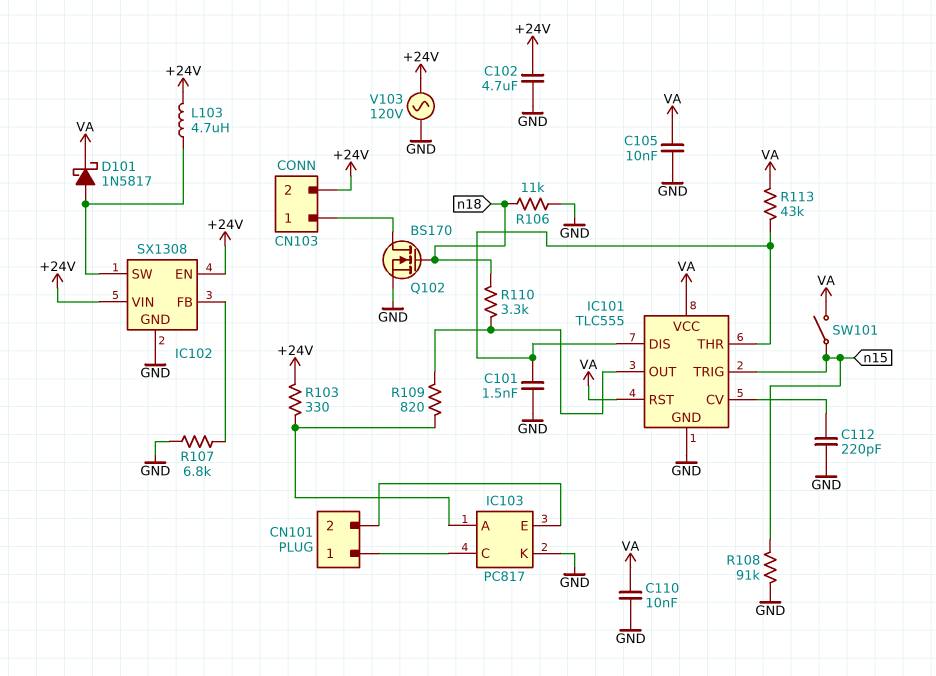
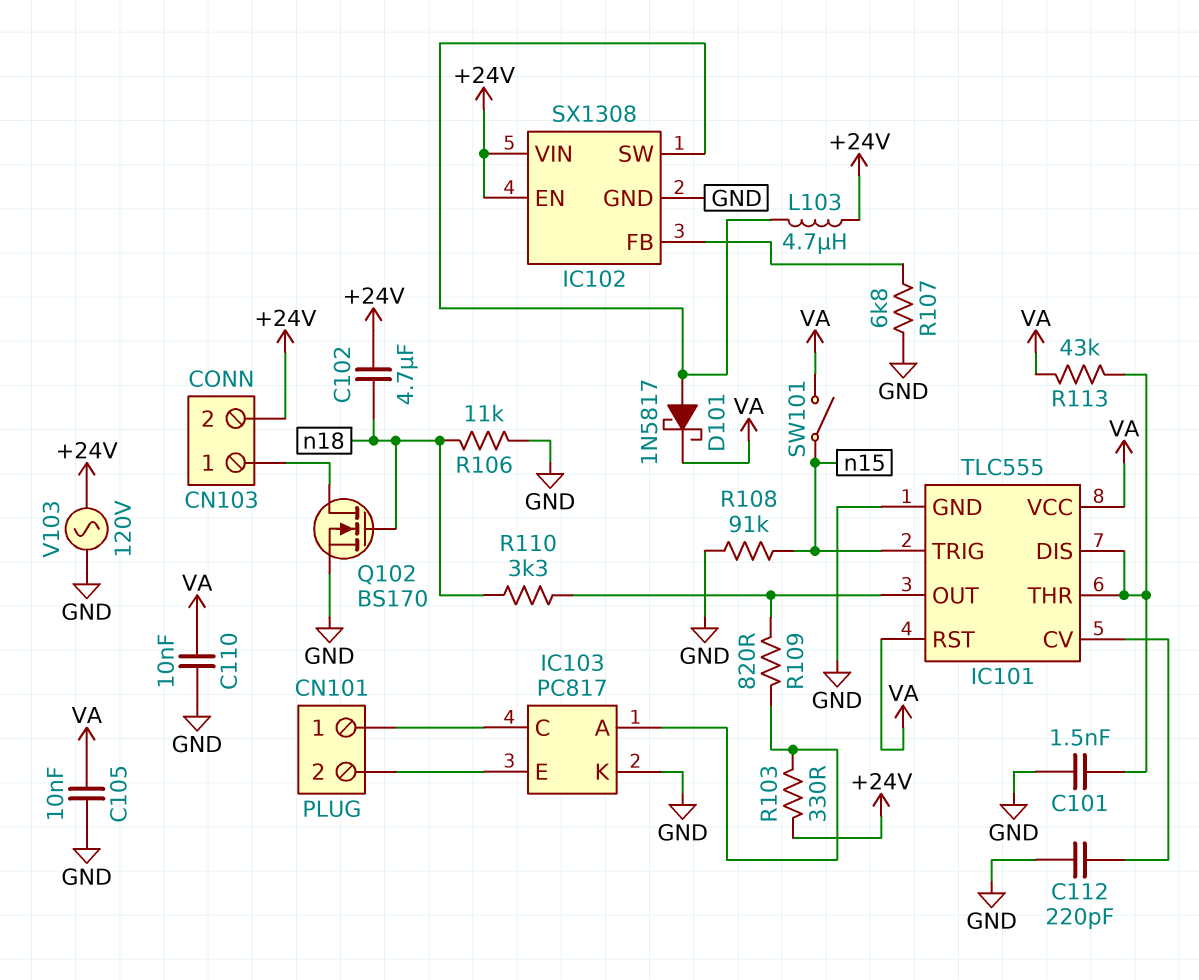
C102: 4.7uF (+24V, GND) -> 4.7uF (+24V, n18)

